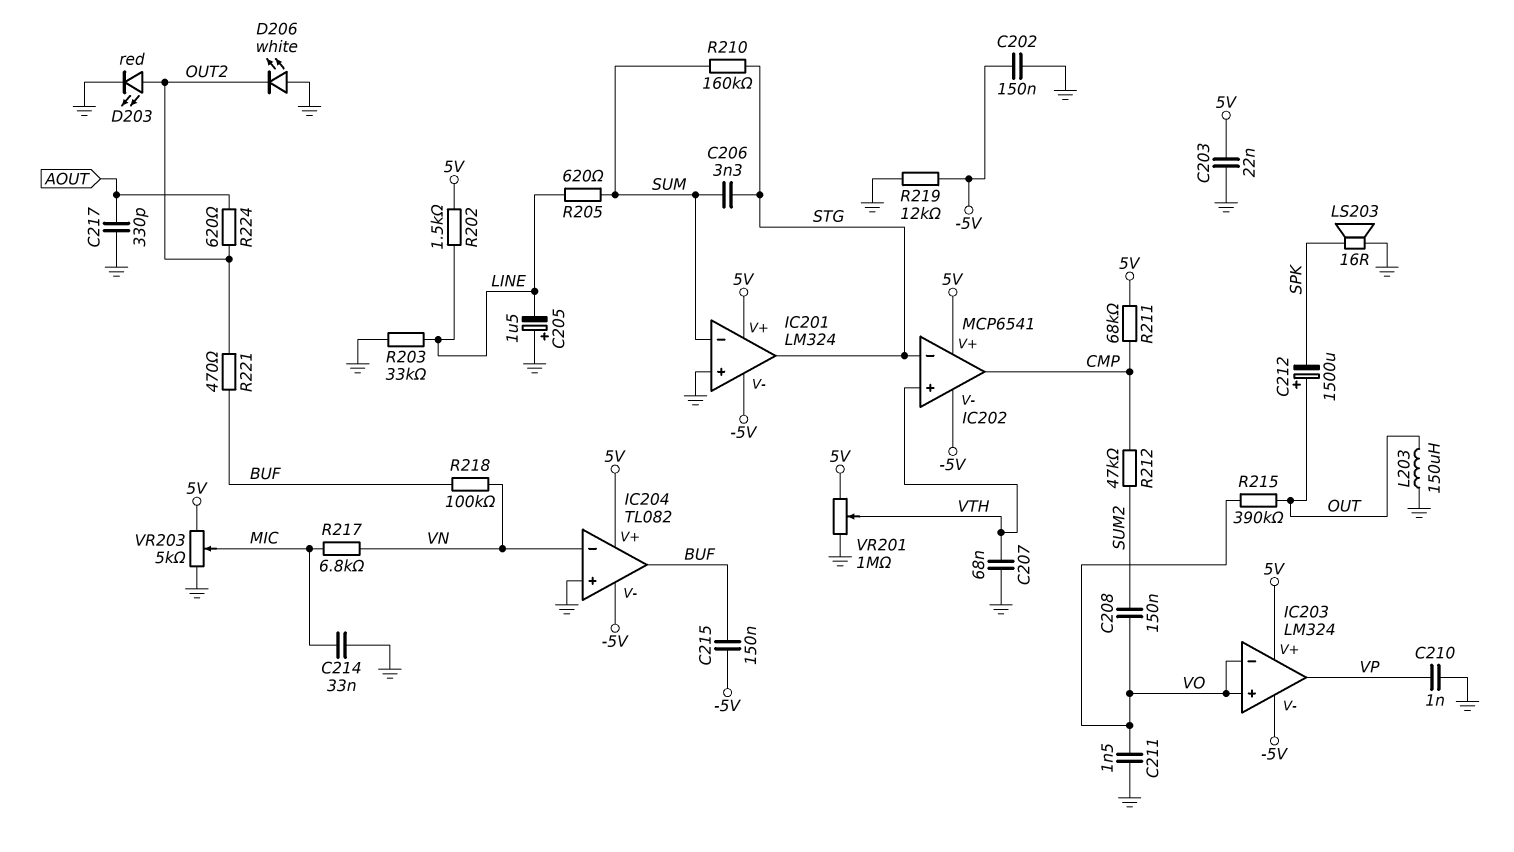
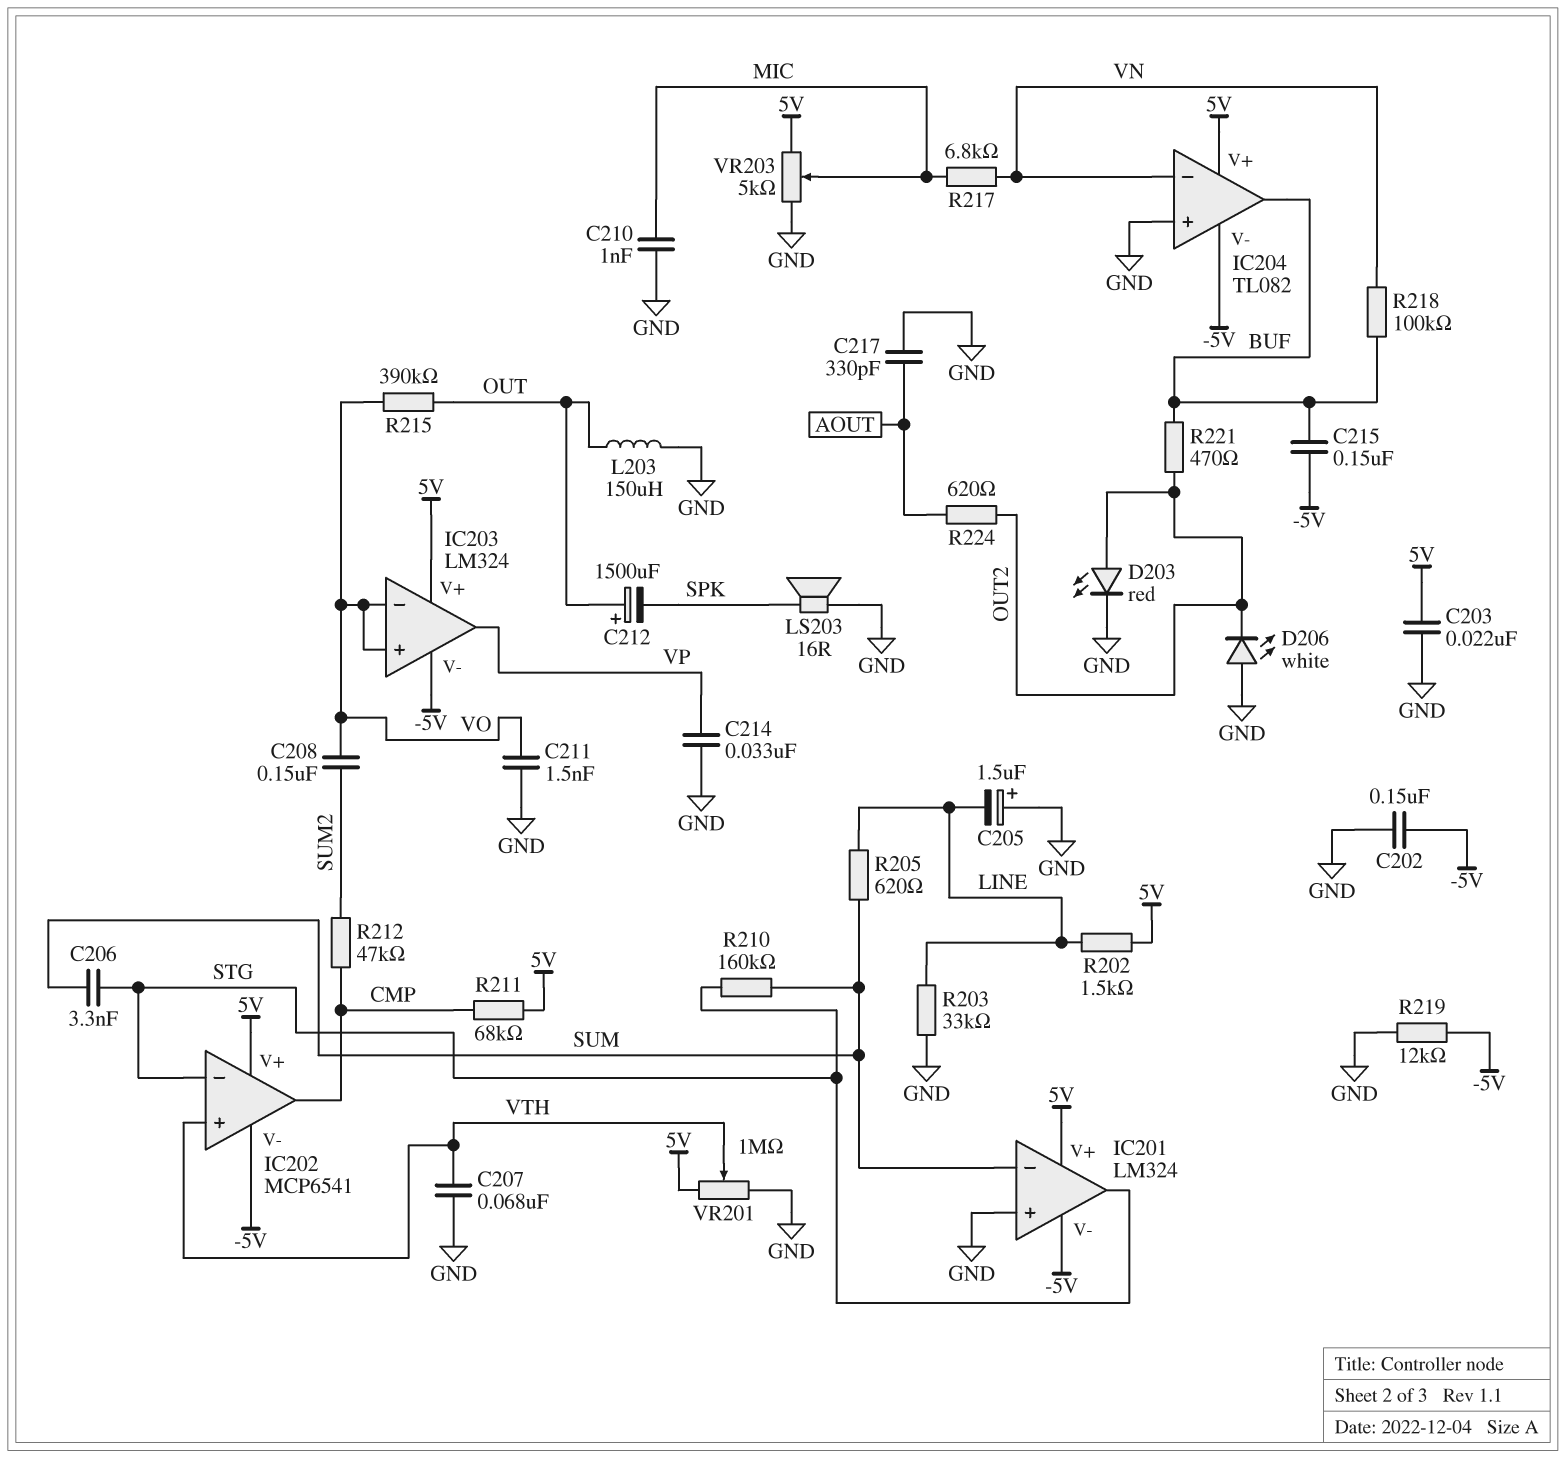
C210: 1nF (GND, VP) -> 1nF (GND, MIC)
C214: 33nF (GND, MIC) -> 33nF (GND, VP)

